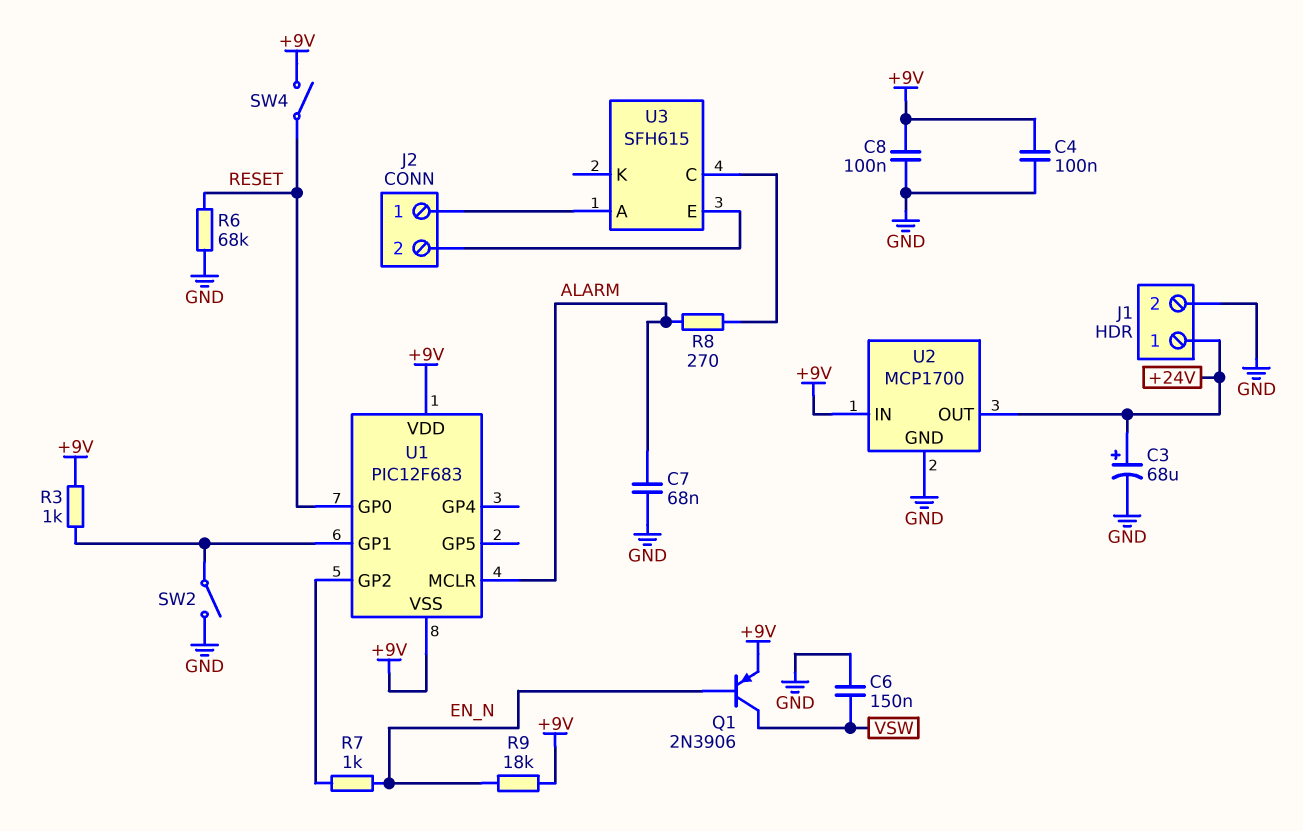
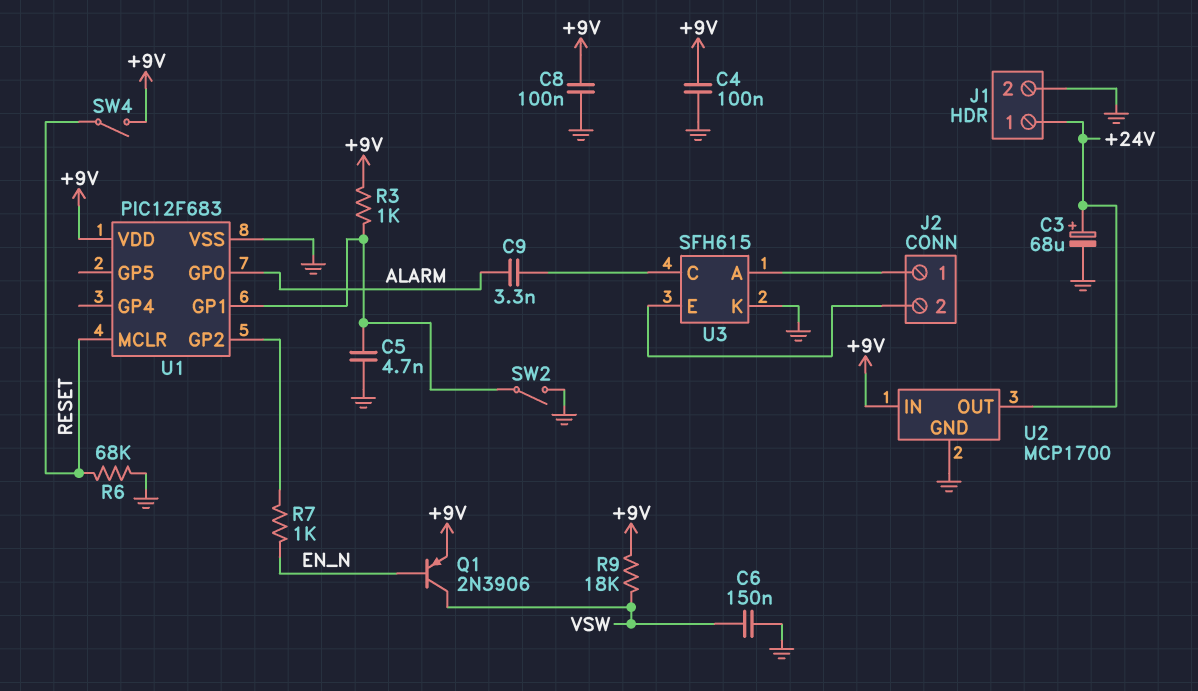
C5: none -> 4.7nF (GND, U1/GP1)
C7: 68nF (ALARM, GND) -> none
C9: none -> 3.3nF (ALARM, U3/C)
R8: 270 (ALARM, U3/C) -> none
R9: 18k (+9V, EN_N) -> 18k (+9V, VSW)
U1 pin GP0: RESET -> ALARM
U1 pin MCLR: ALARM -> RESET
U1 pin VSS: +9V -> GND
U3 pin K: none -> GND

